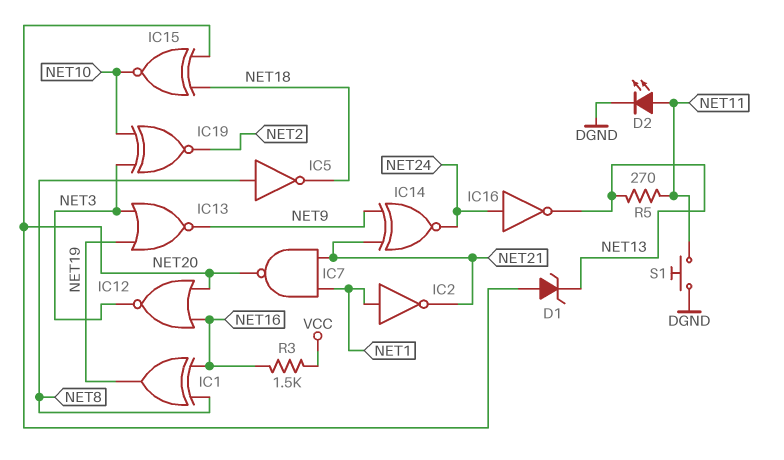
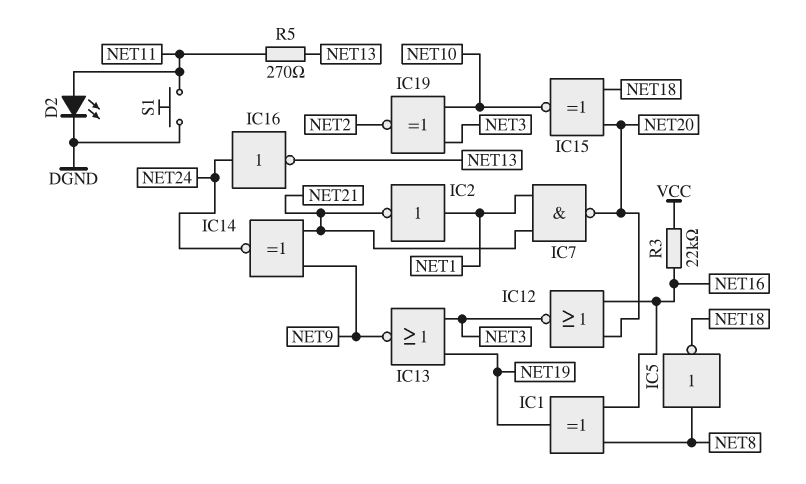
D1: zener (A NET20, K NET13) -> none
R3: 1.5k (NET16, VCC) -> 22k (NET16, VCC)

